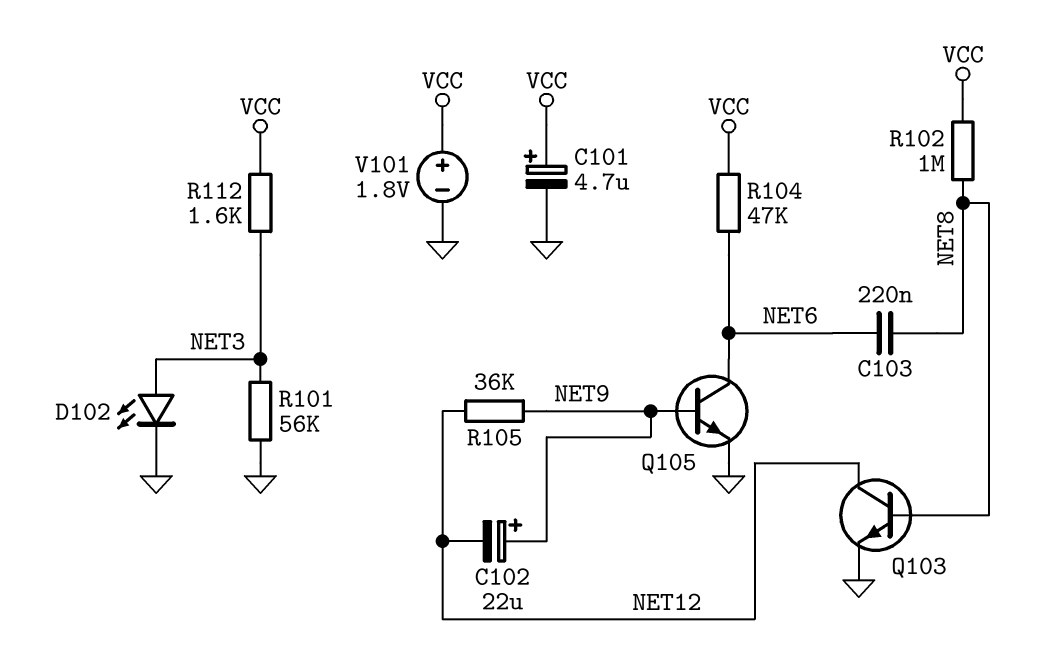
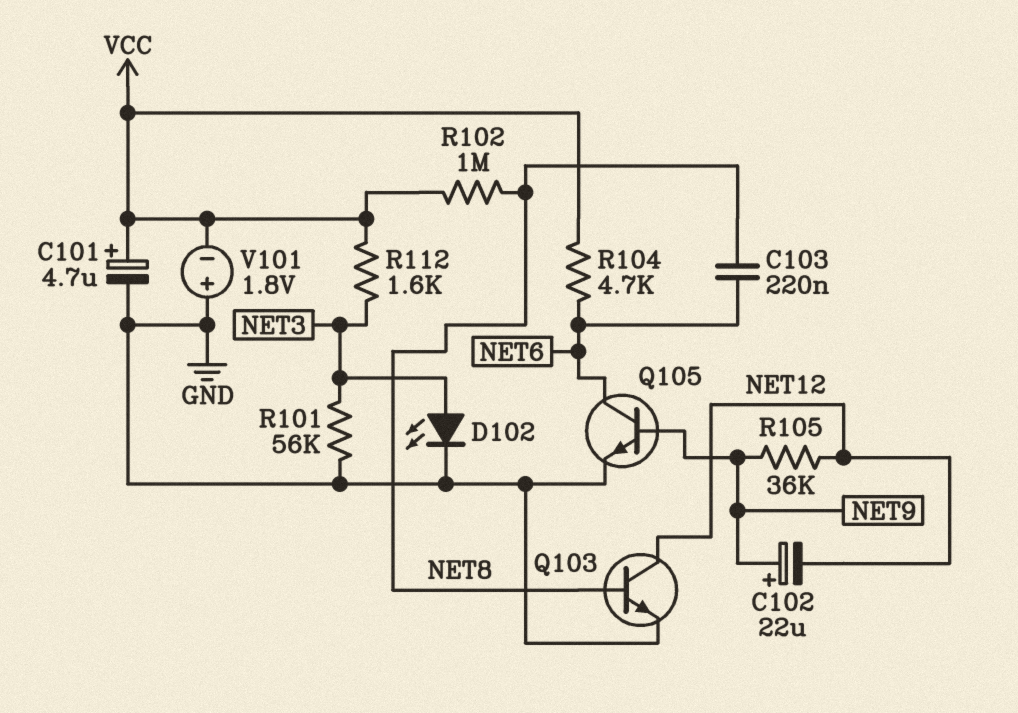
R104: 47k (NET6, VCC) -> 4.7k (NET6, VCC)
V101: 1.8V (plus VCC, minus GND) -> 1.8V (plus GND, minus VCC)

